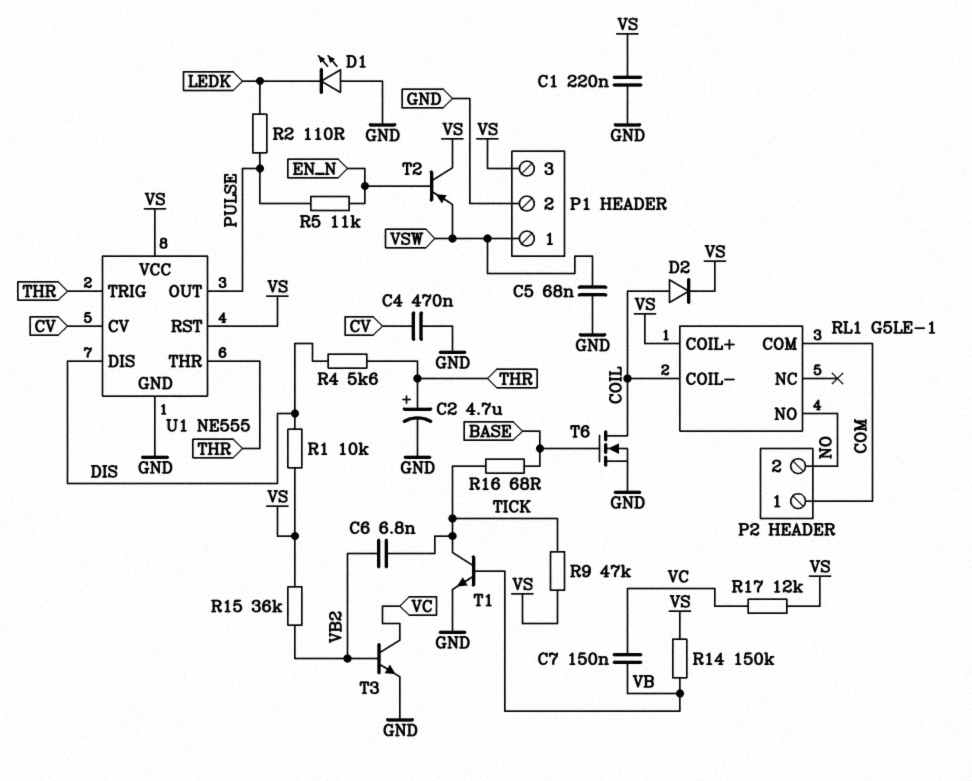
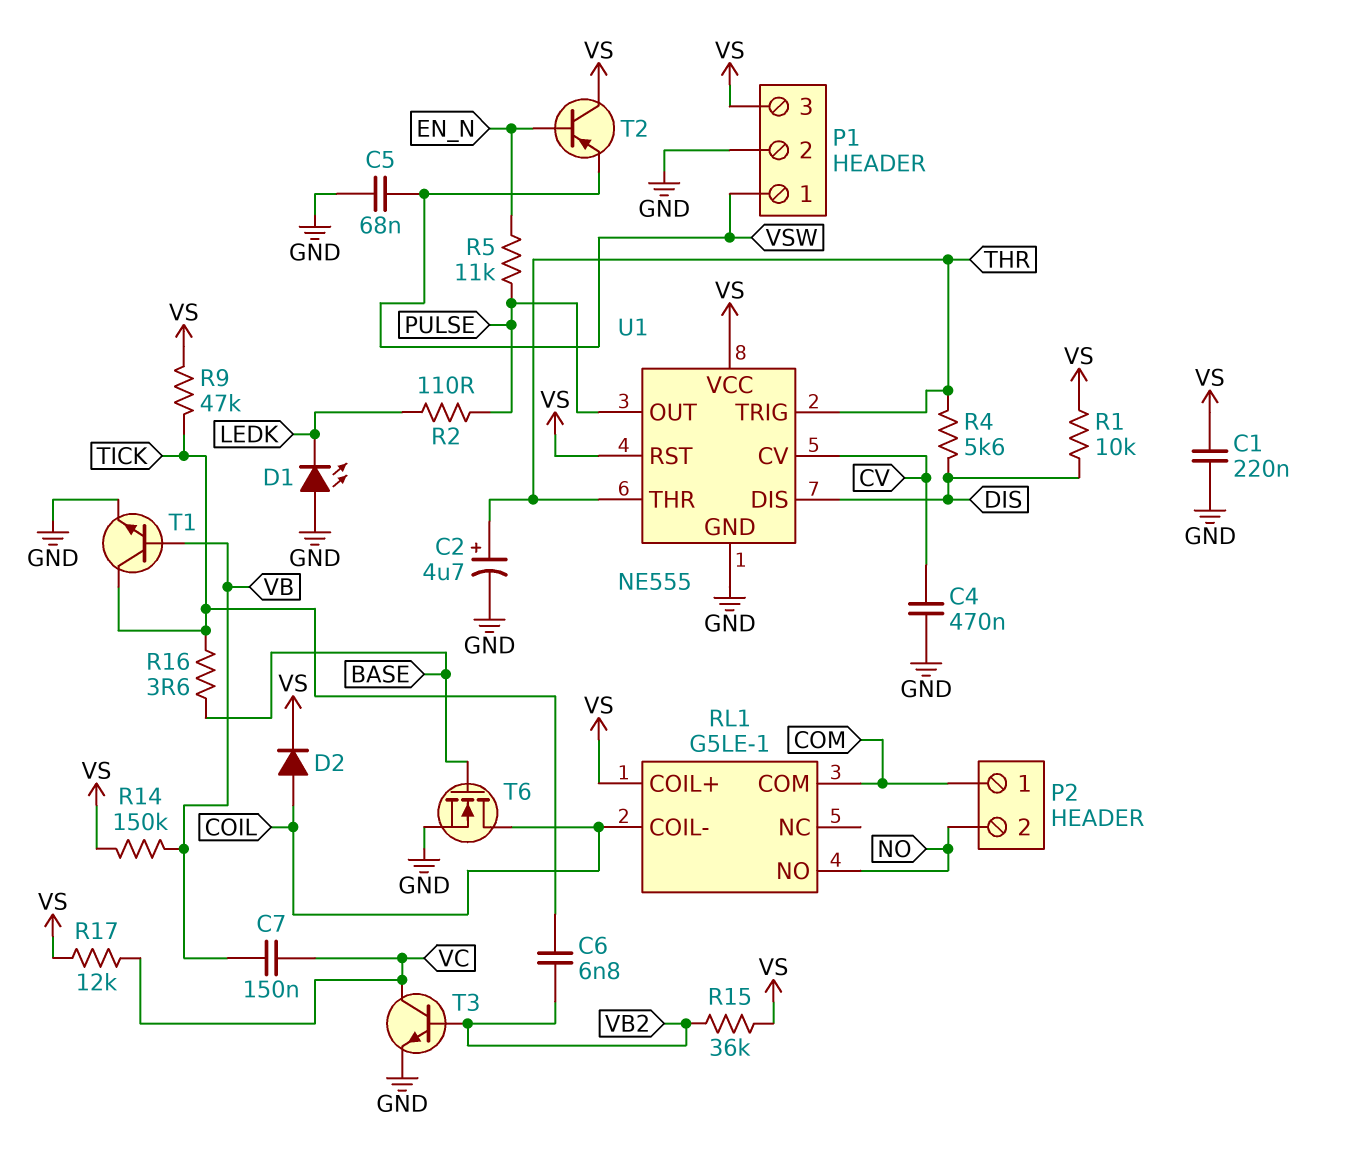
R16: 68 (BASE, TICK) -> 3.6 (BASE, TICK)

